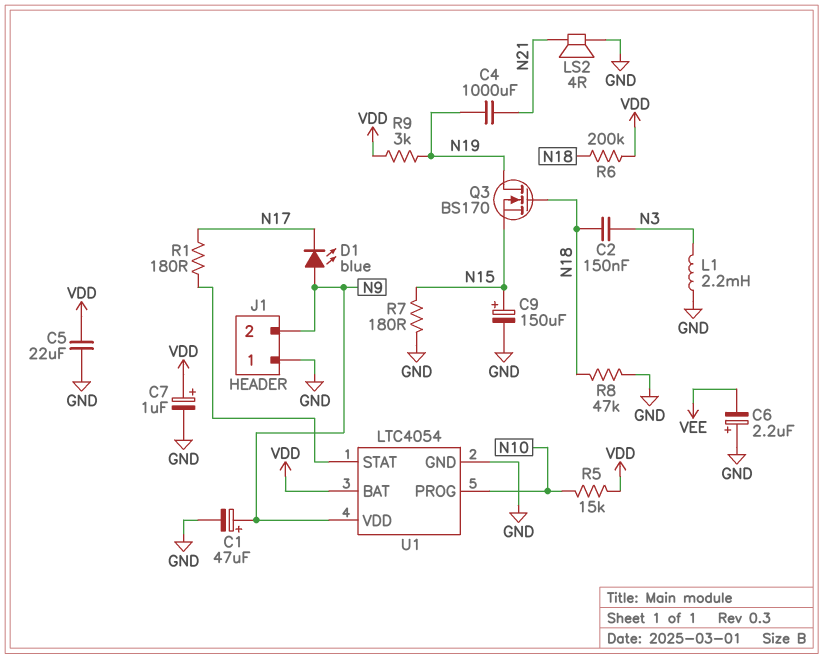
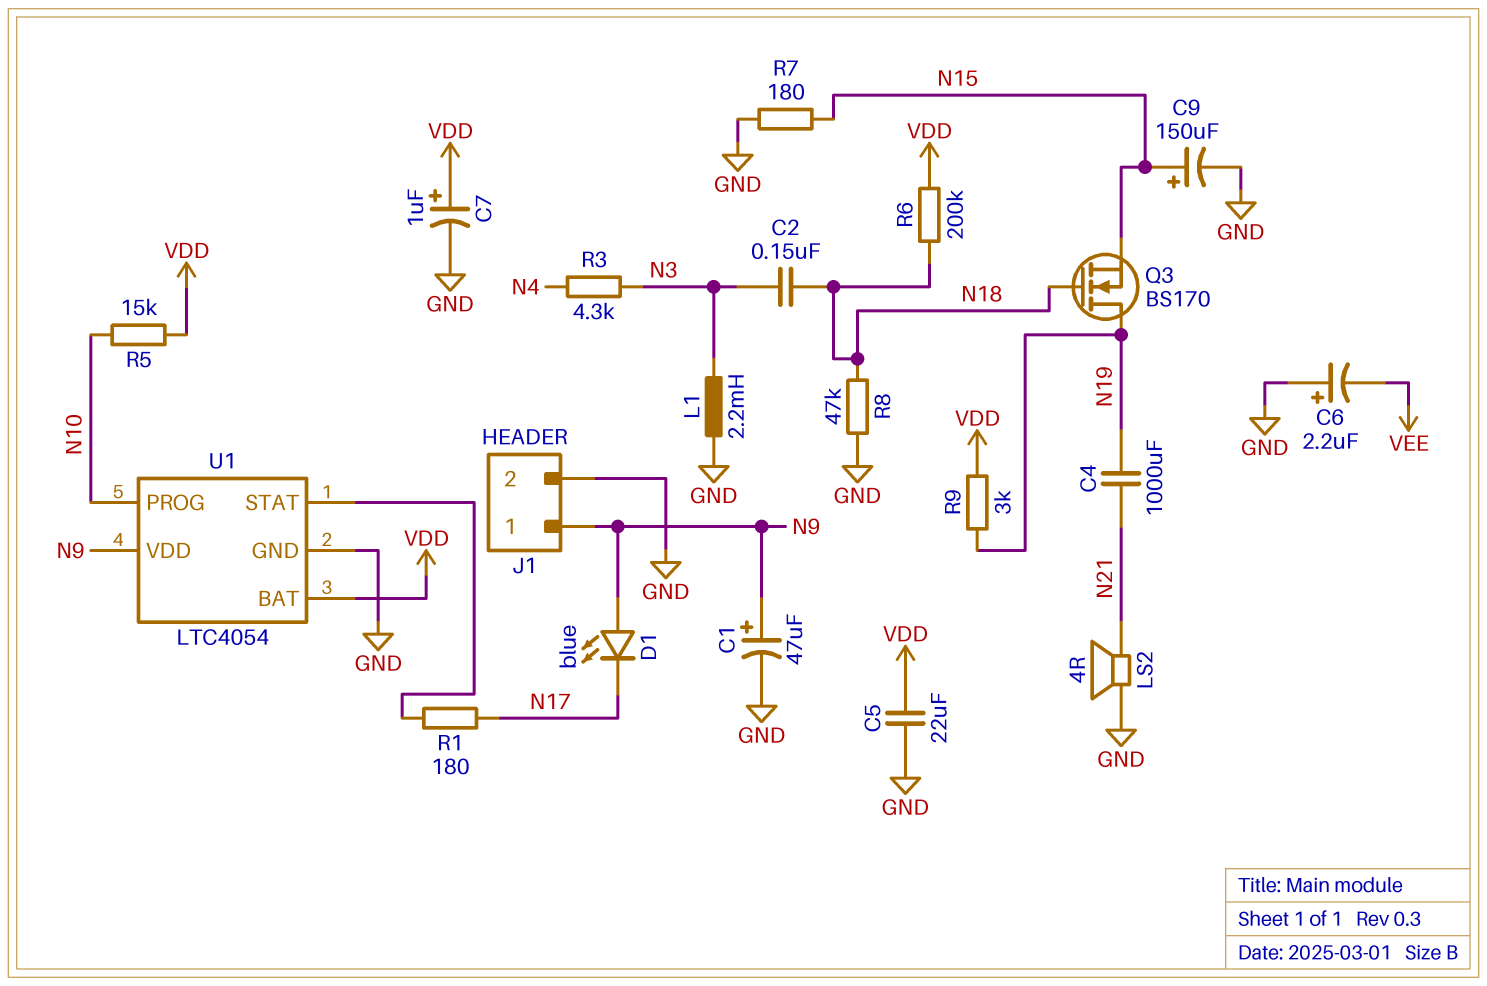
J1 pin 1: GND -> N9
J1 pin 2: N9 -> GND
R3: none -> 4.3k (N3, N4)

